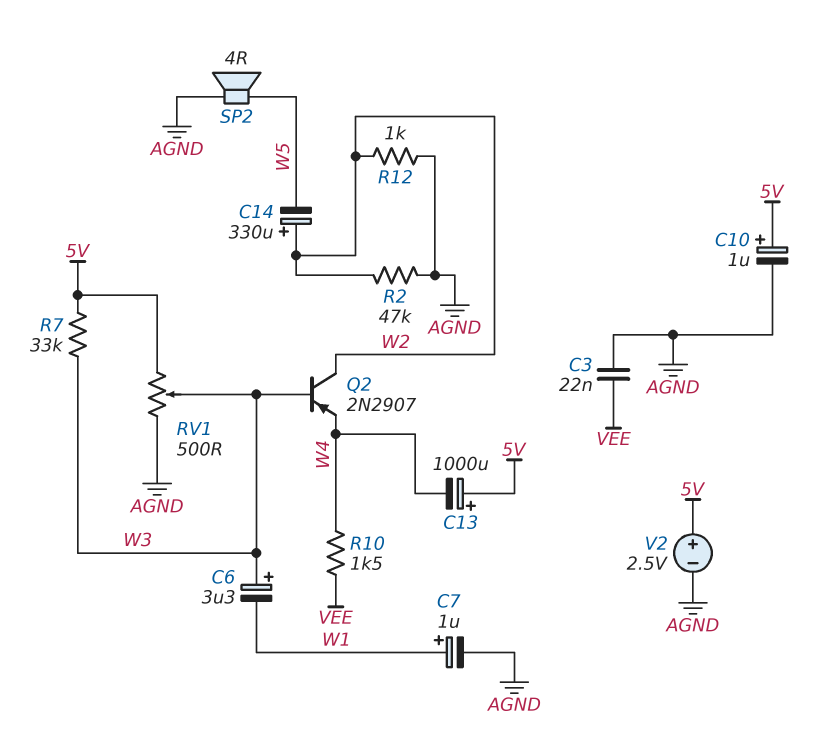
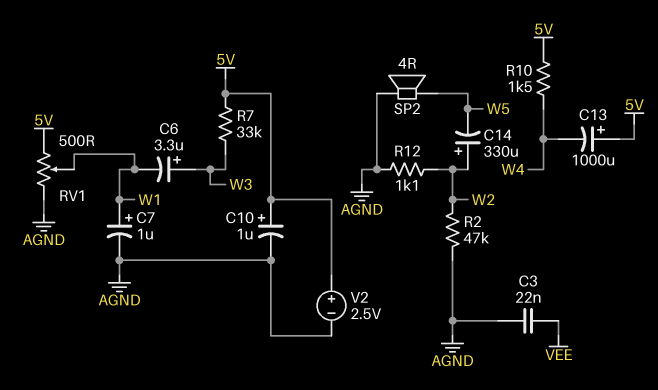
Q2: PNP 2N2907 (B W3, C W2, E W4) -> none
R10: 1.5k (VEE, W4) -> 1.5k (5V, W4)
R12: 1k (AGND, W2) -> 1.1k (AGND, W2)
RV1: 500 (5V, AGND, wiper W3) -> 500 (5V, AGND, wiper W1)

